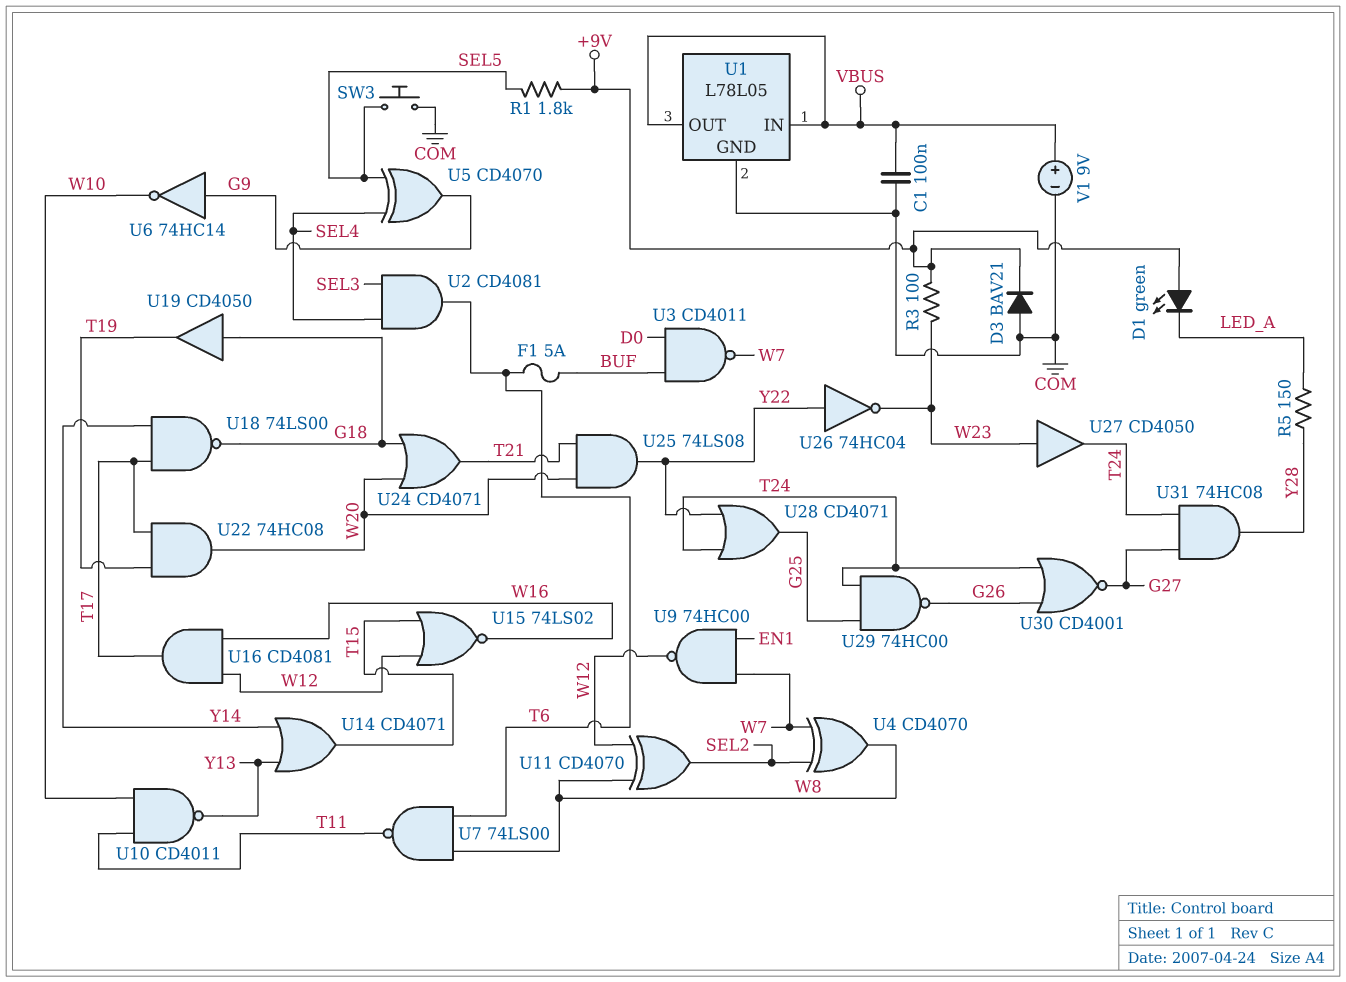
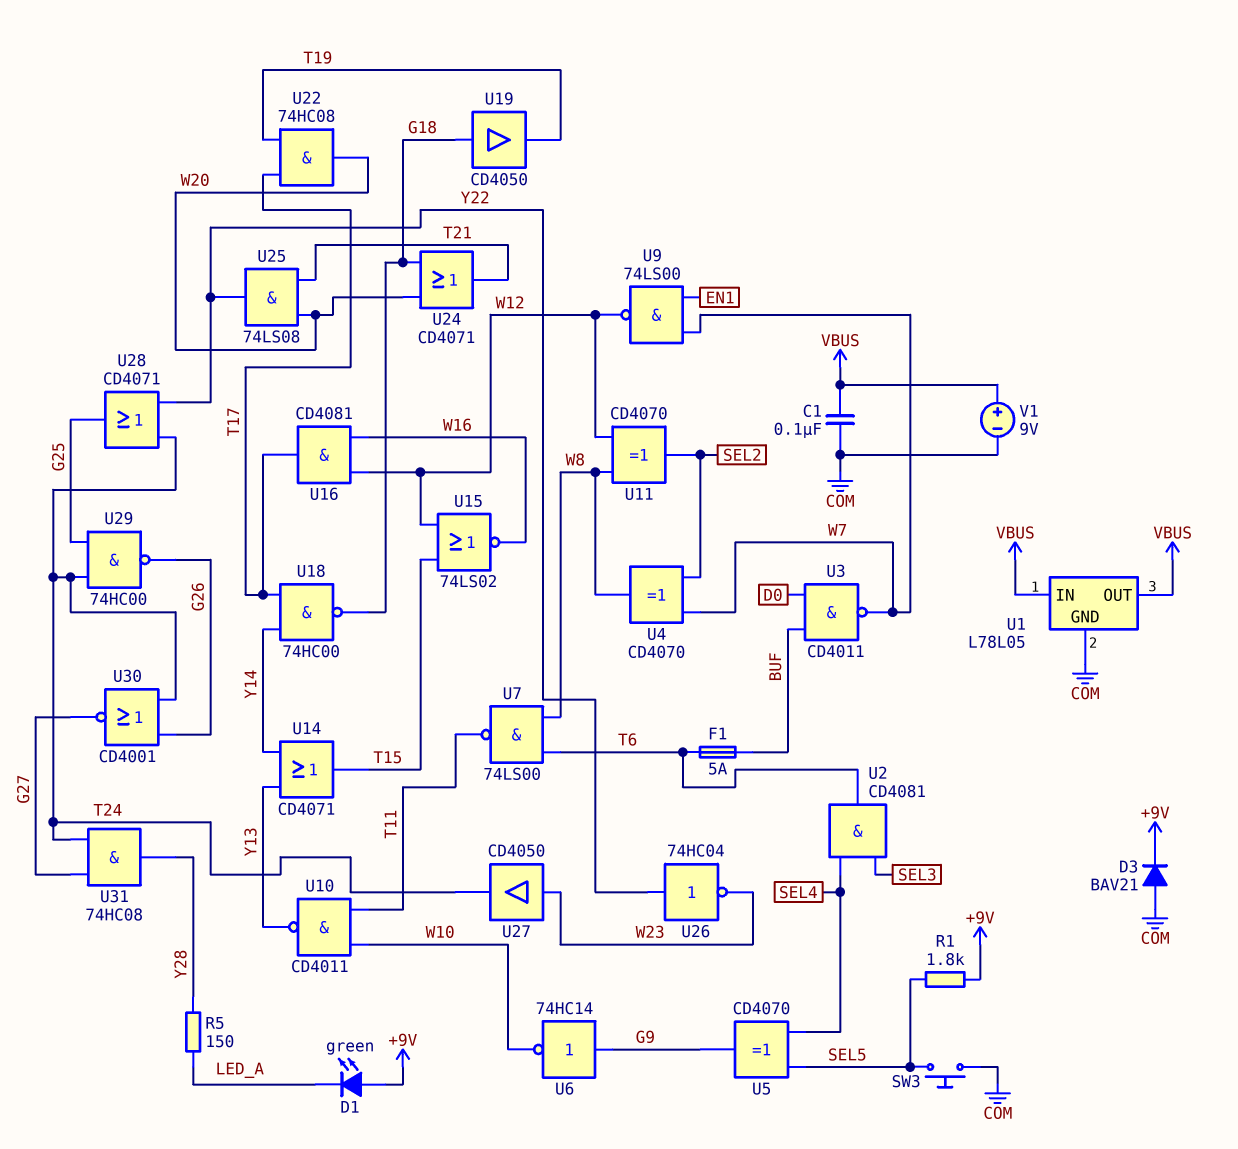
R3: 100 (+9V, W23) -> none
U9: NAND 74HC00 (in EN1, in W7, out W12) -> NAND 74LS00 (in EN1, in W7, out W12)
U18: NAND 74LS00 (in T17, in Y14, out G18) -> NAND 74HC00 (in T17, in Y14, out G18)

